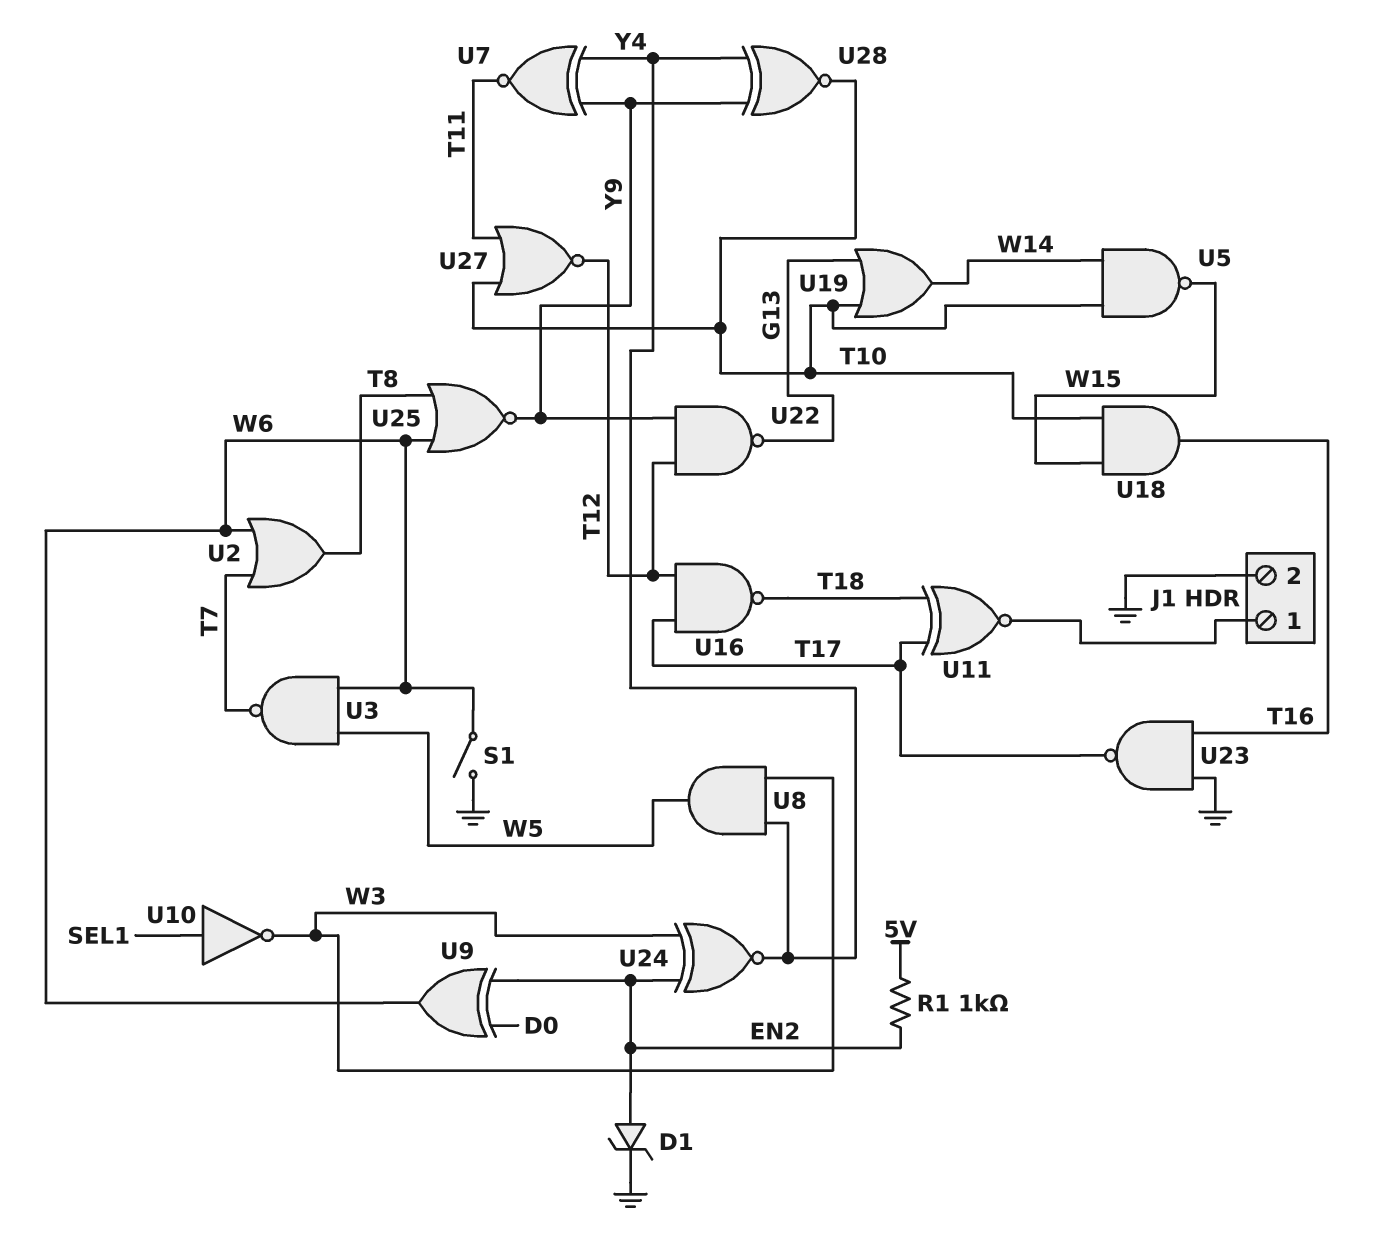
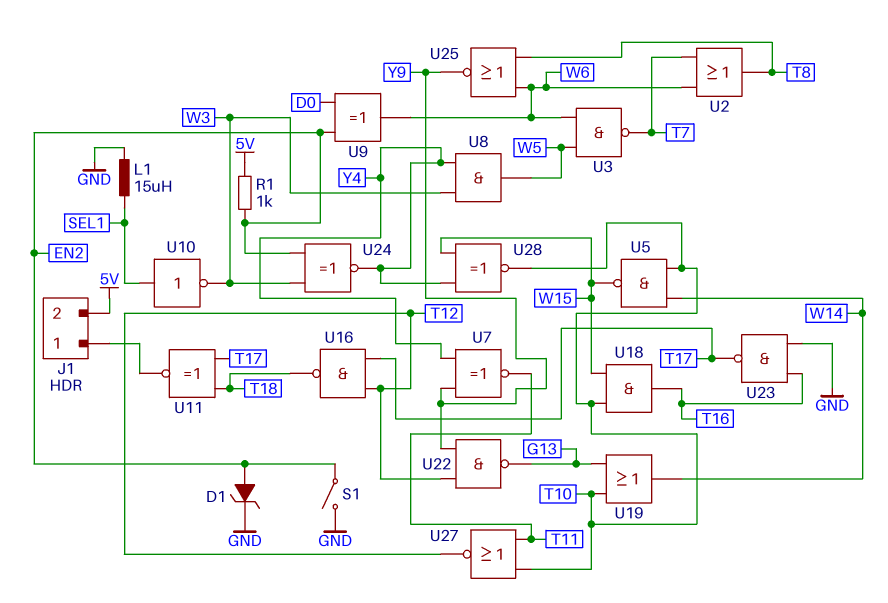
J1 pin 2: GND -> 5V
L1: none -> 15uH (GND, SEL1)
S1: switch (GND, W6) -> switch (EN2, GND)
U28: XNOR (in Y4, in Y9, out T10) -> XNOR (in W15, in Y4, out T10)

